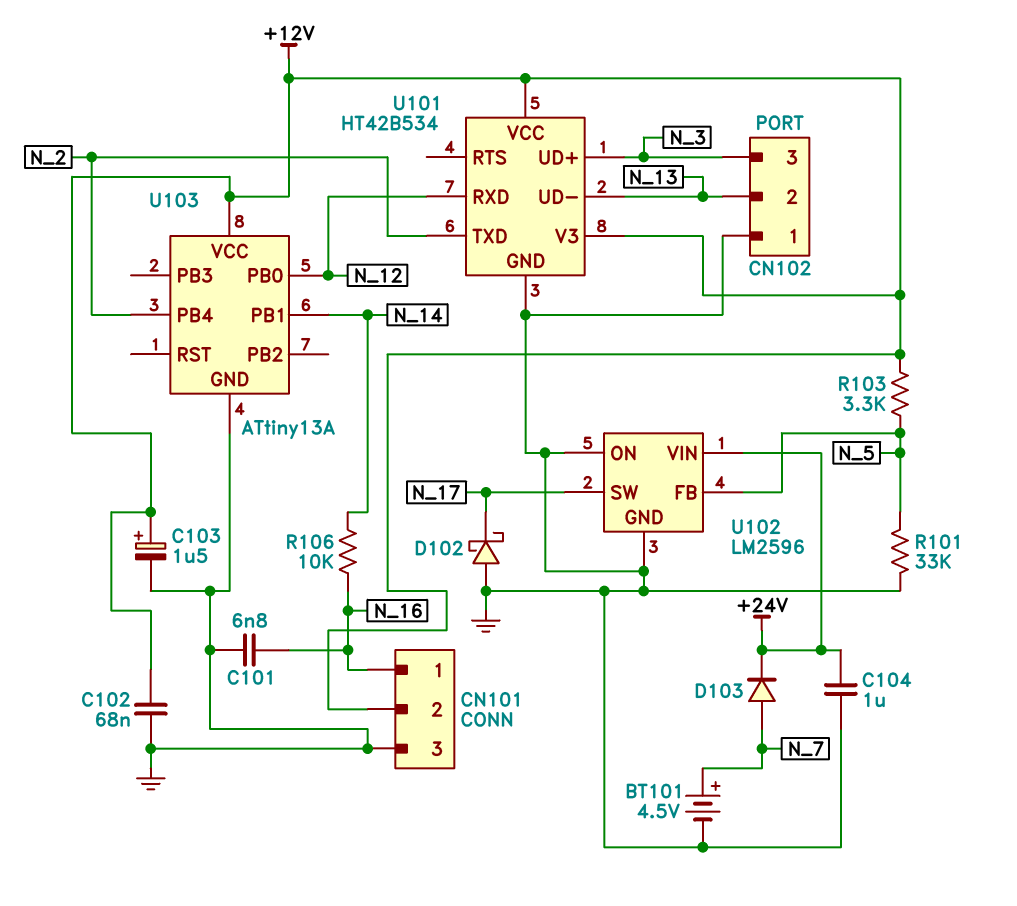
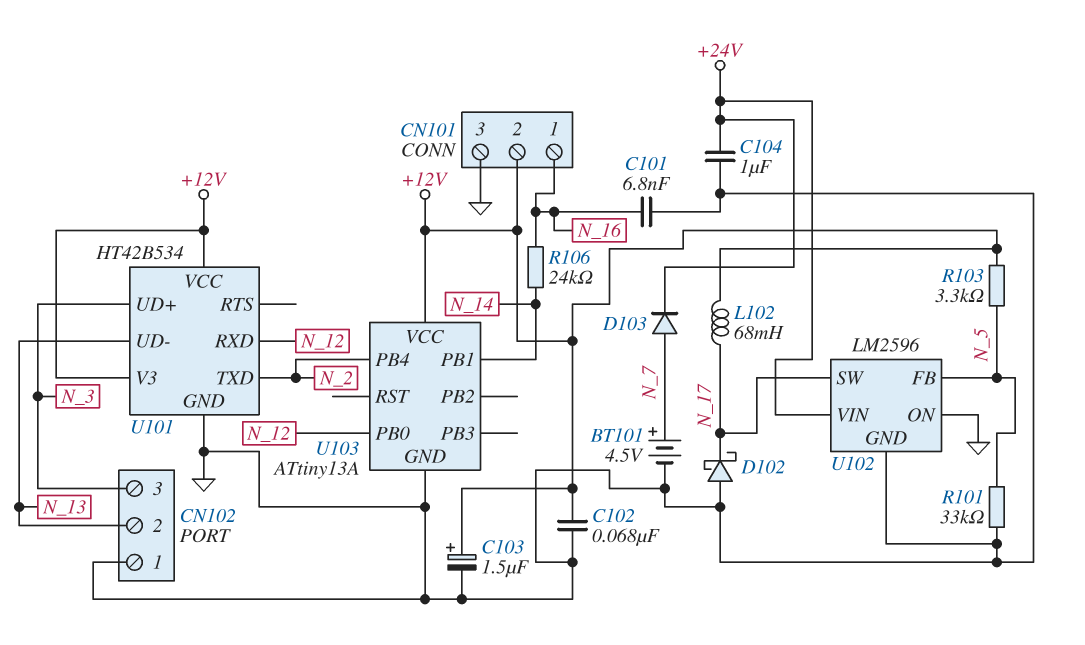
L102: none -> 68mH (+12V, N_17)
R106: 10k (N_14, N_16) -> 24k (N_14, N_16)

